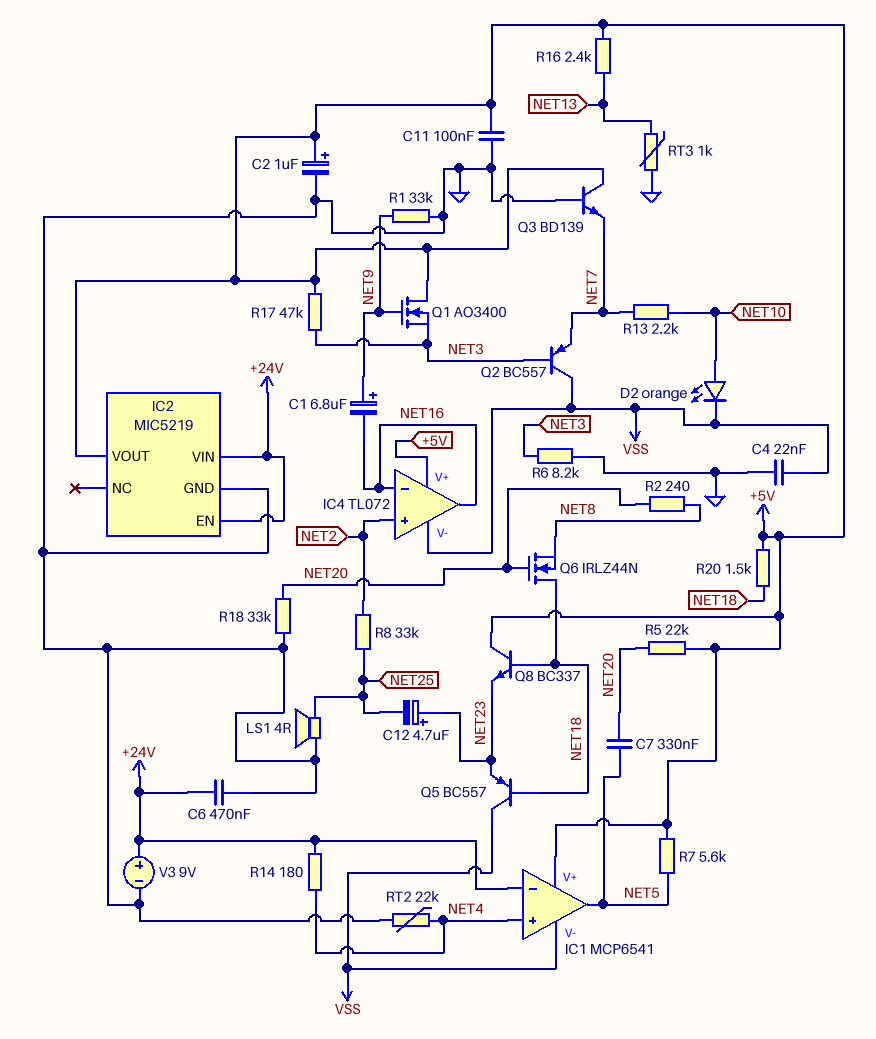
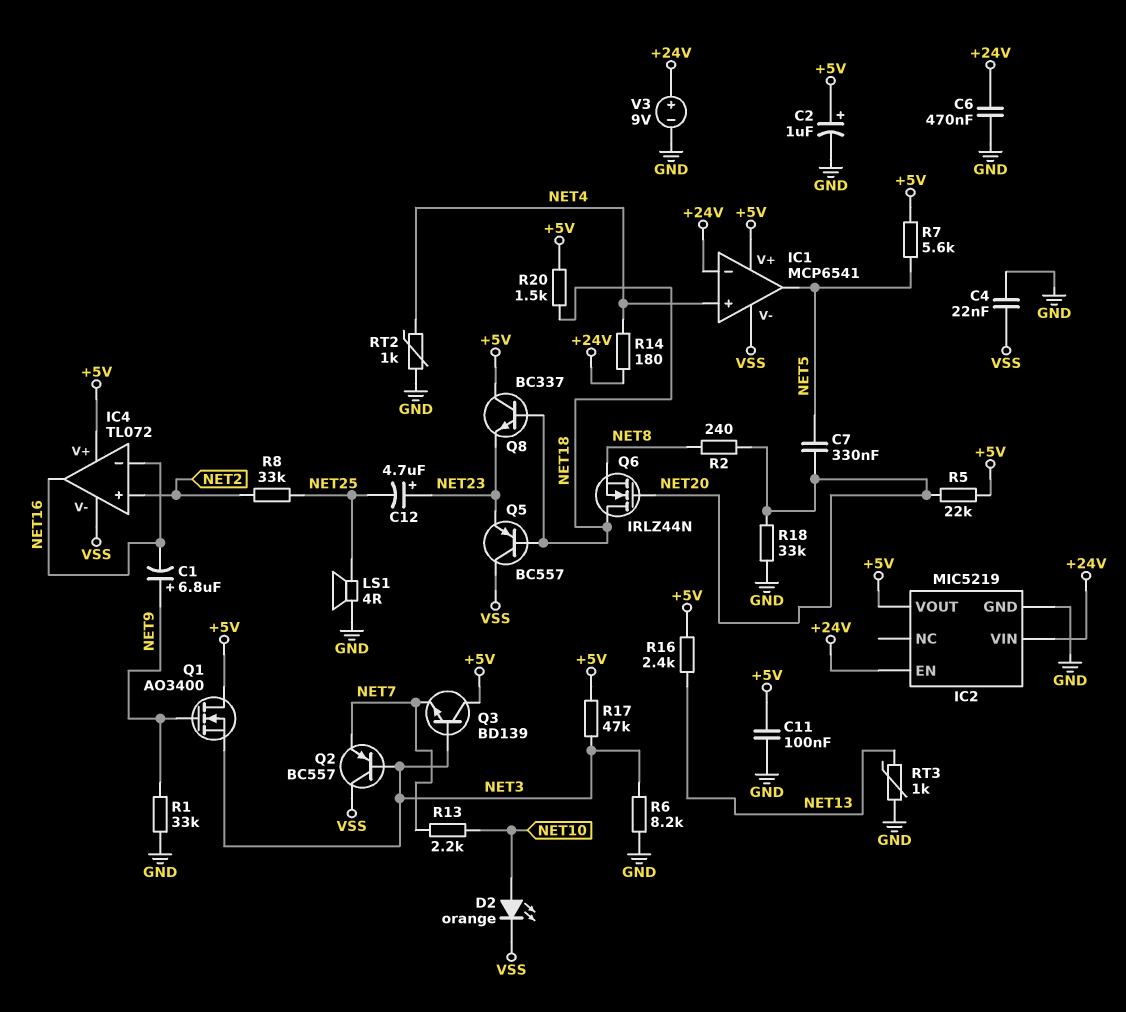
Q3: NPN BD139 (B GND, C +5V, E NET7) -> NPN BD139 (B NET3, C +5V, E NET7)
RT2: 22k (GND, NET4) -> 1k (GND, NET4)

